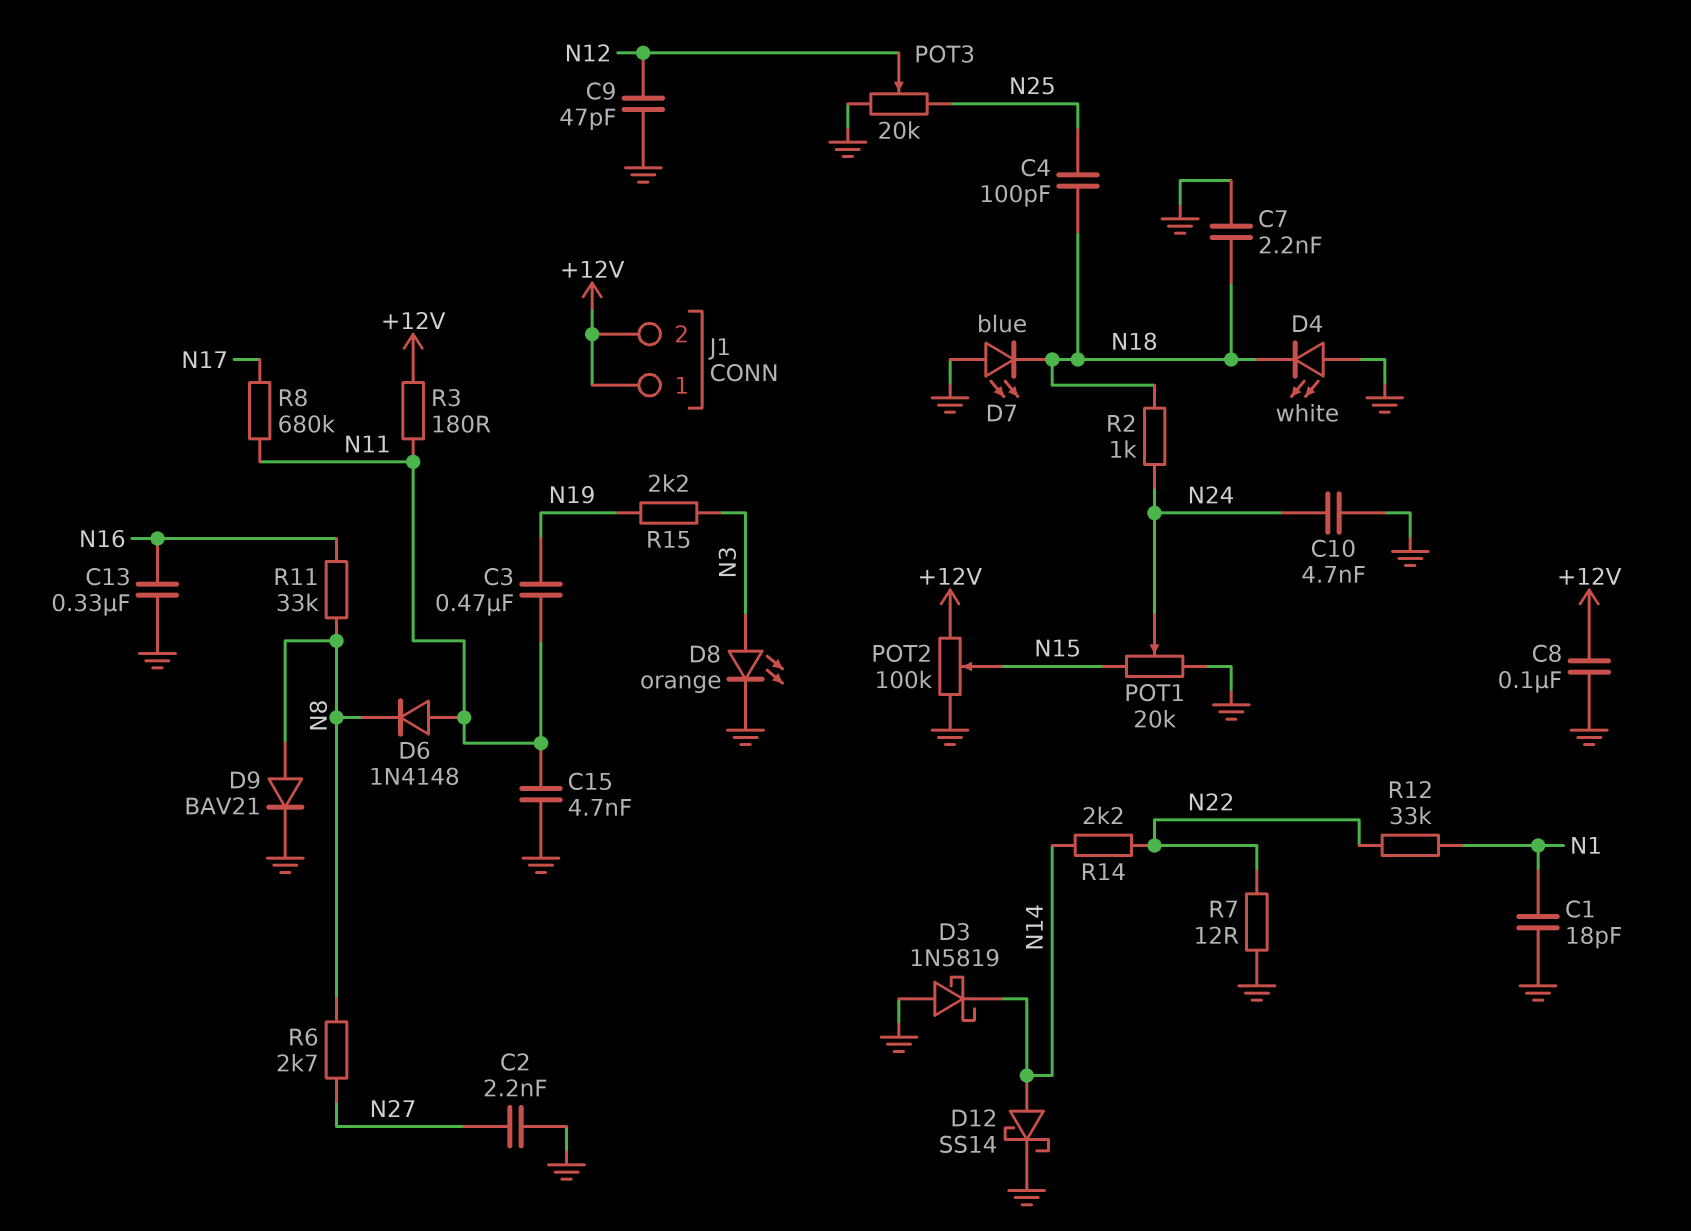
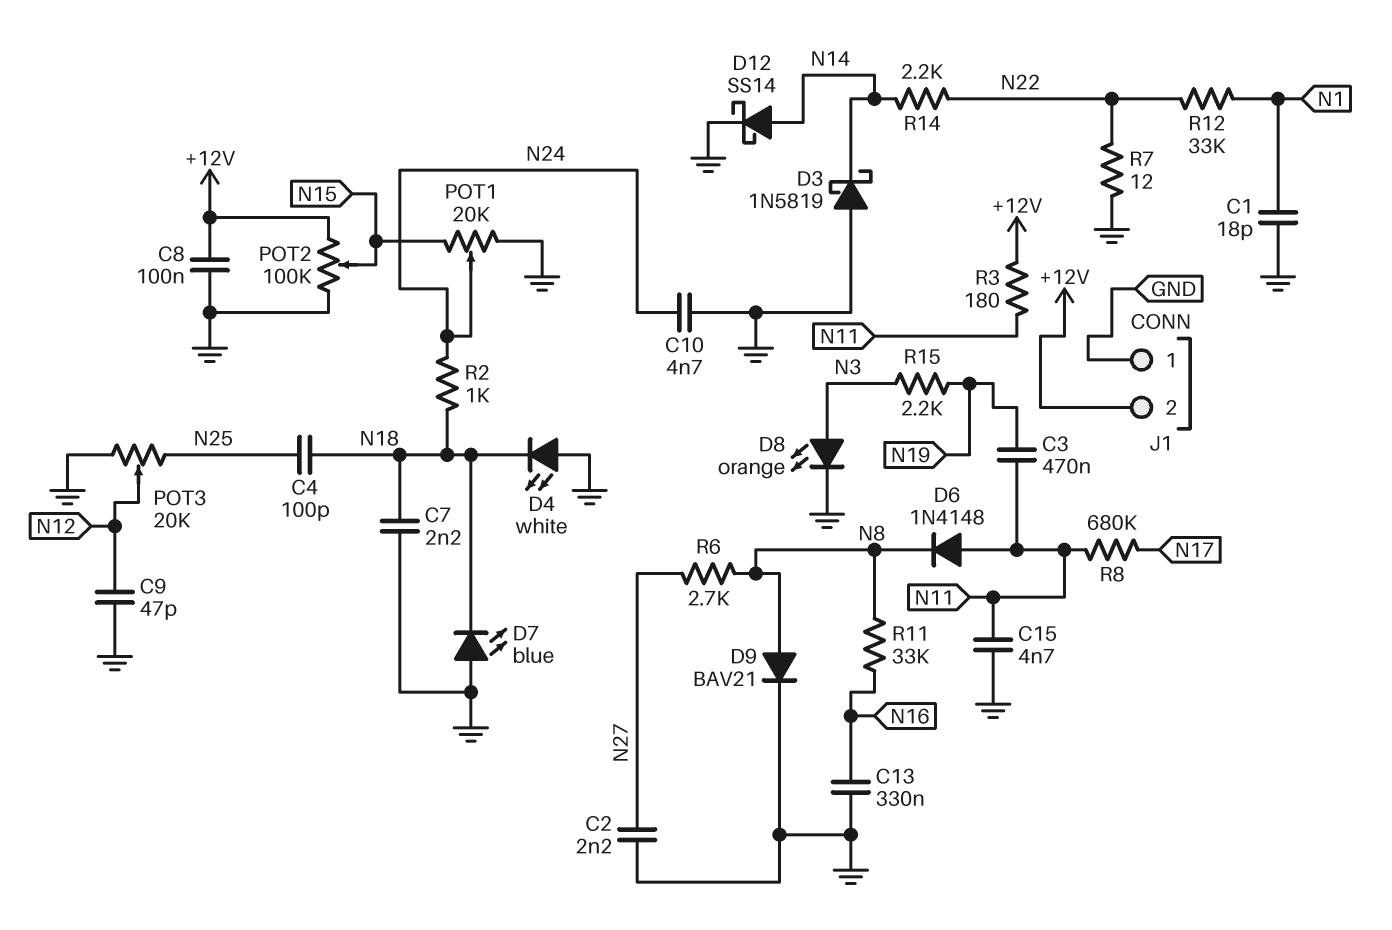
J1 pin 1: +12V -> GND

